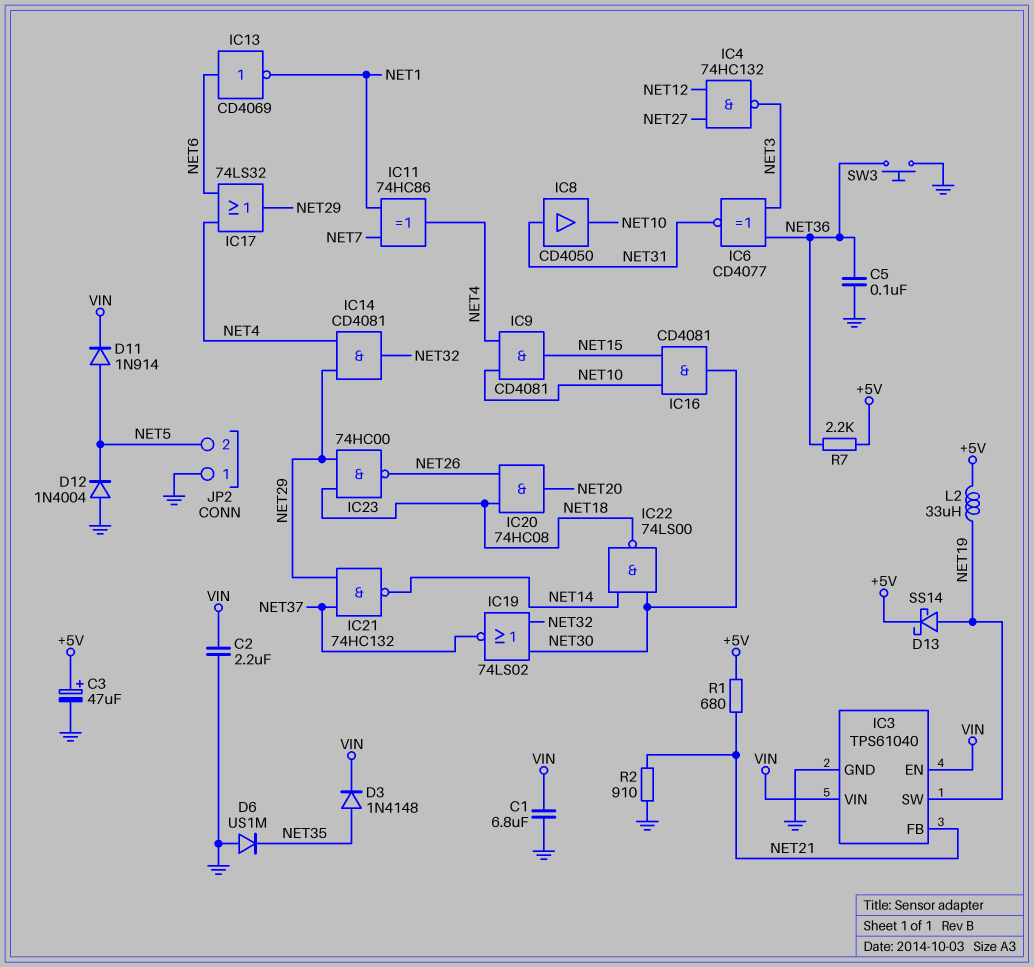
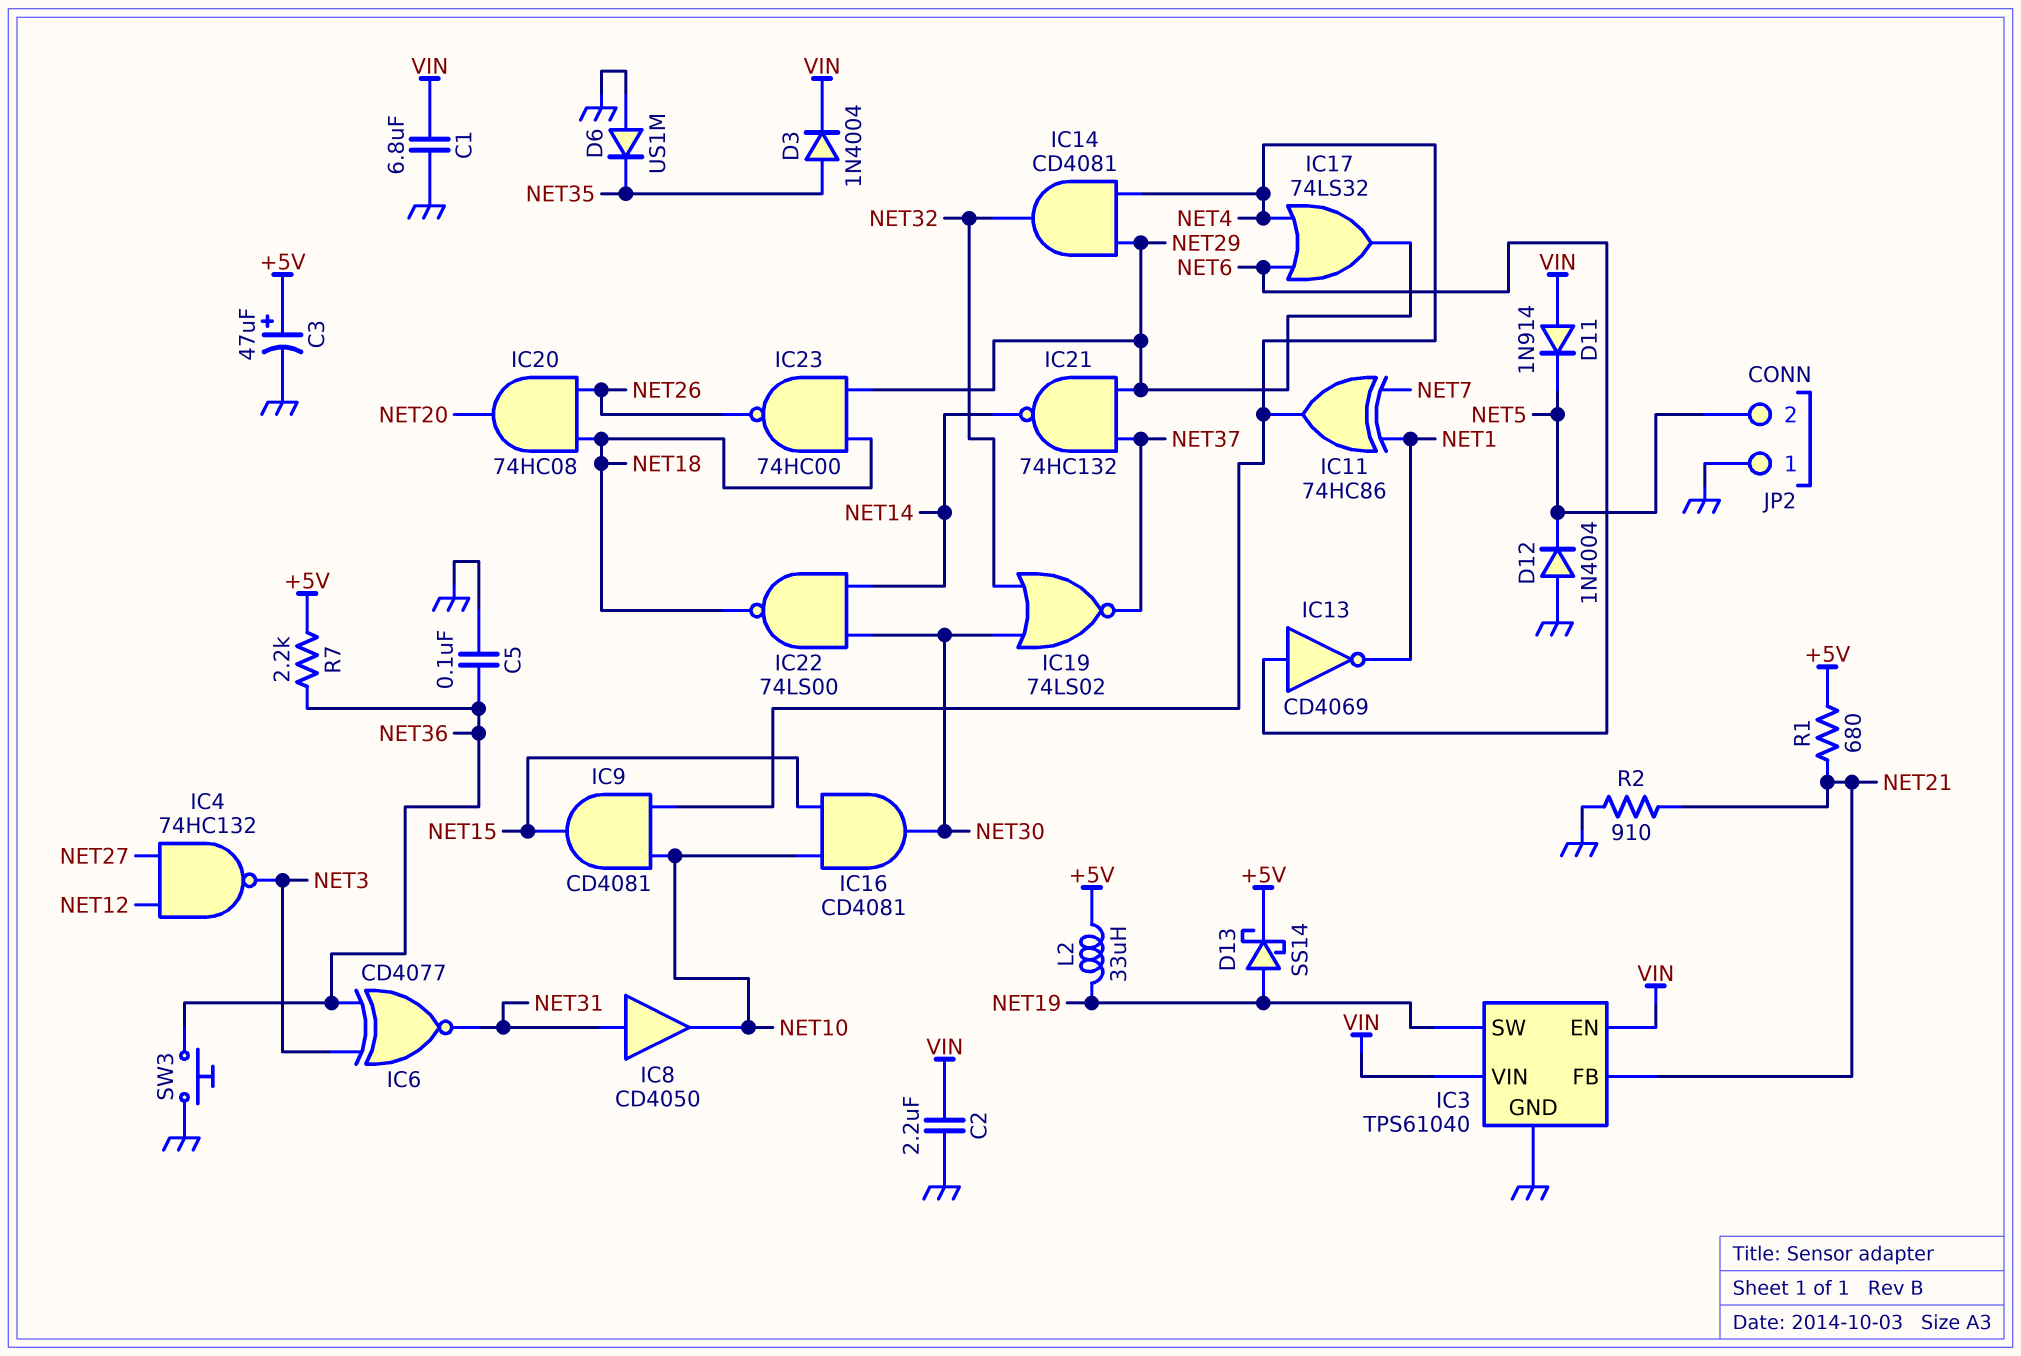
D3: diode 1N4148 (A NET35, K VIN) -> diode 1N4004 (A NET35, K VIN)
D11: diode 1N914 (A NET5, K VIN) -> diode 1N914 (A VIN, K NET5)

